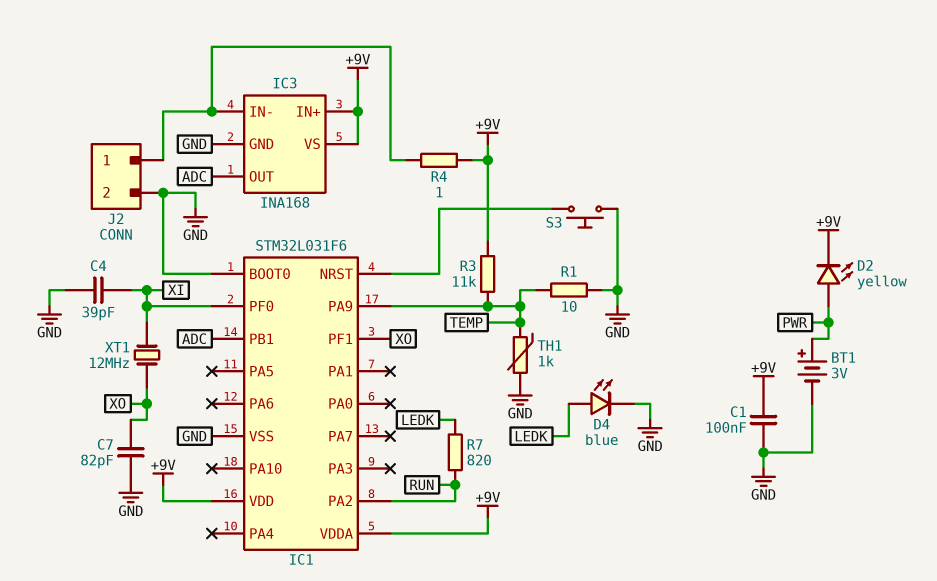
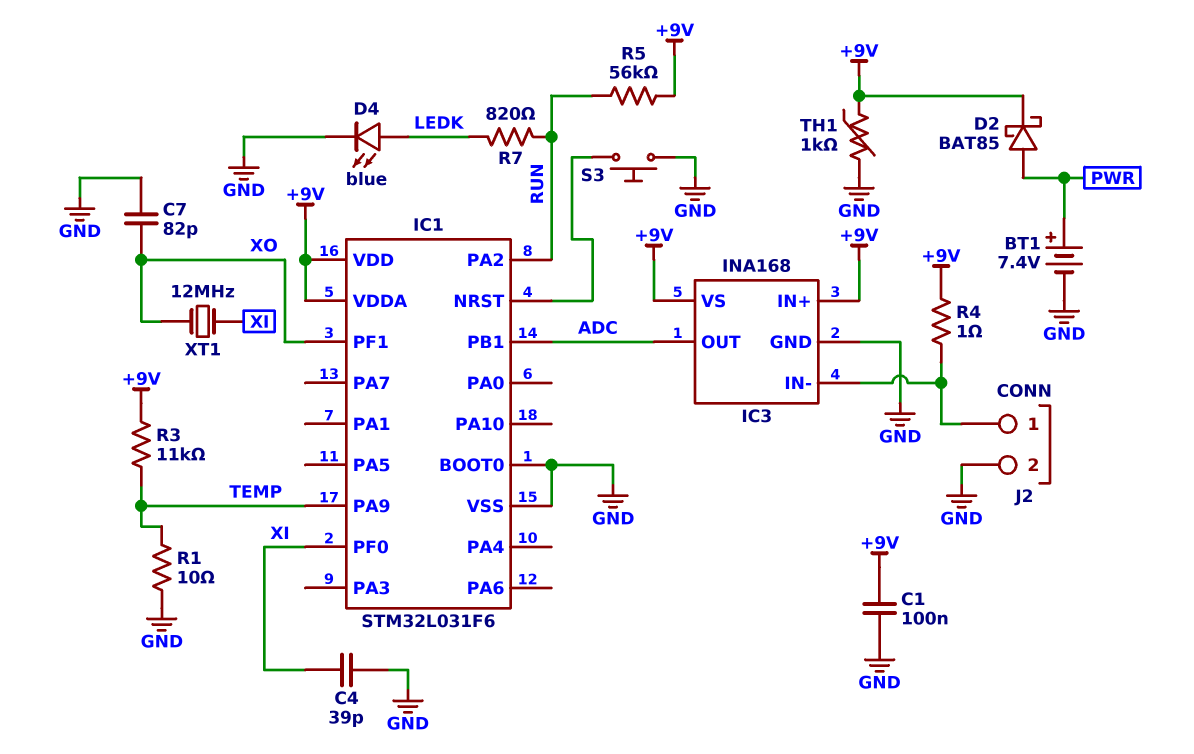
BT1: 3V (plus PWR, minus GND) -> 7.4V (plus PWR, minus GND)
D2: LED yellow (A PWR, K +9V) -> schottky BAT85 (A PWR, K +9V)
R5: none -> 56k (+9V, RUN)
TH1: 1k (GND, TEMP) -> 1k (+9V, GND)

